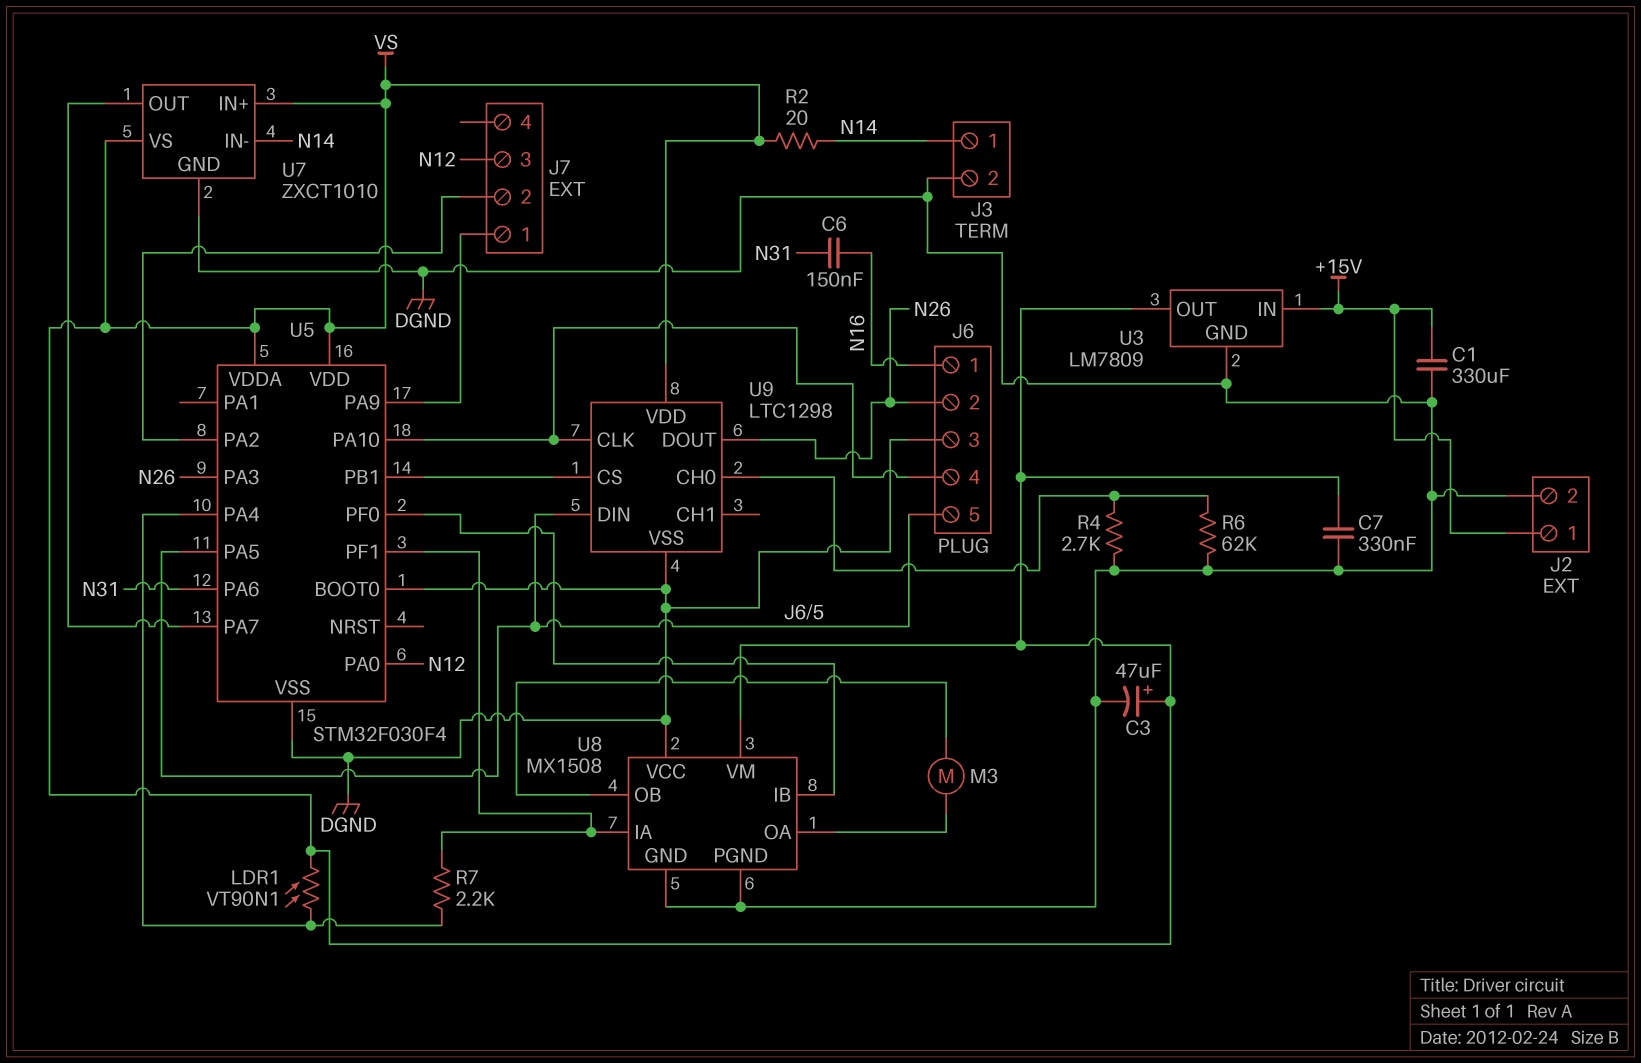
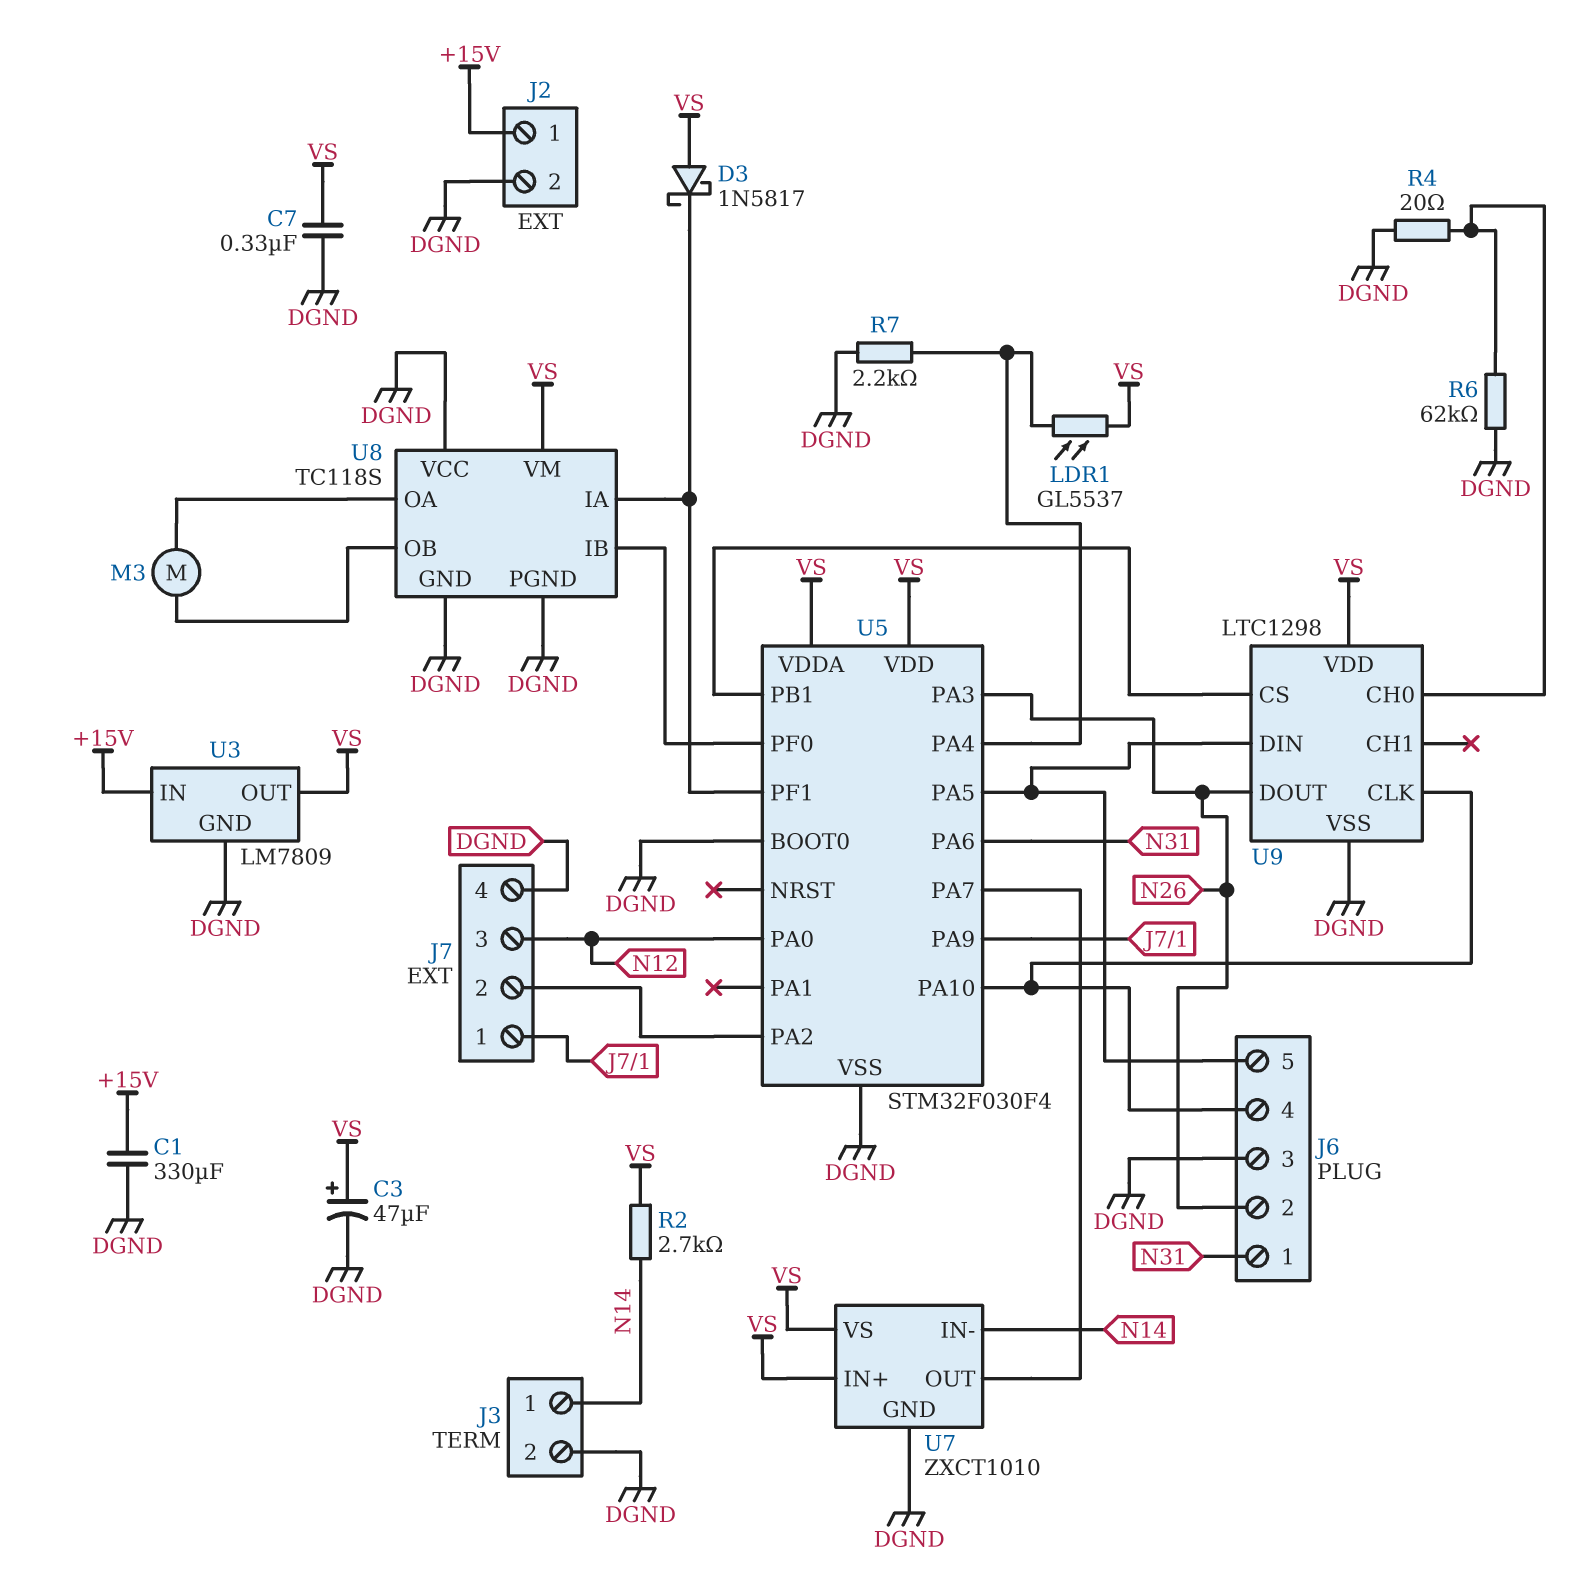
C6: 150nF (N16, N31) -> none
D3: none -> schottky 1N5817 (A VS, K U5/PF1)
J6 pin 1: N16 -> N31
J7 pin 4: none -> DGND
LDR1: VT90N1 (U5/PA4, VS) -> GL5537 (U5/PA4, VS)
R2: 20 (N14, VS) -> 2.7k (N14, VS)
R4: 2.7k (DGND, U9/CH0) -> 20 (DGND, U9/CH0)
R7: 2.2k (U5/PA4, U5/PF1) -> 2.2k (DGND, U5/PA4)
U8: MX1508 -> TC118S

